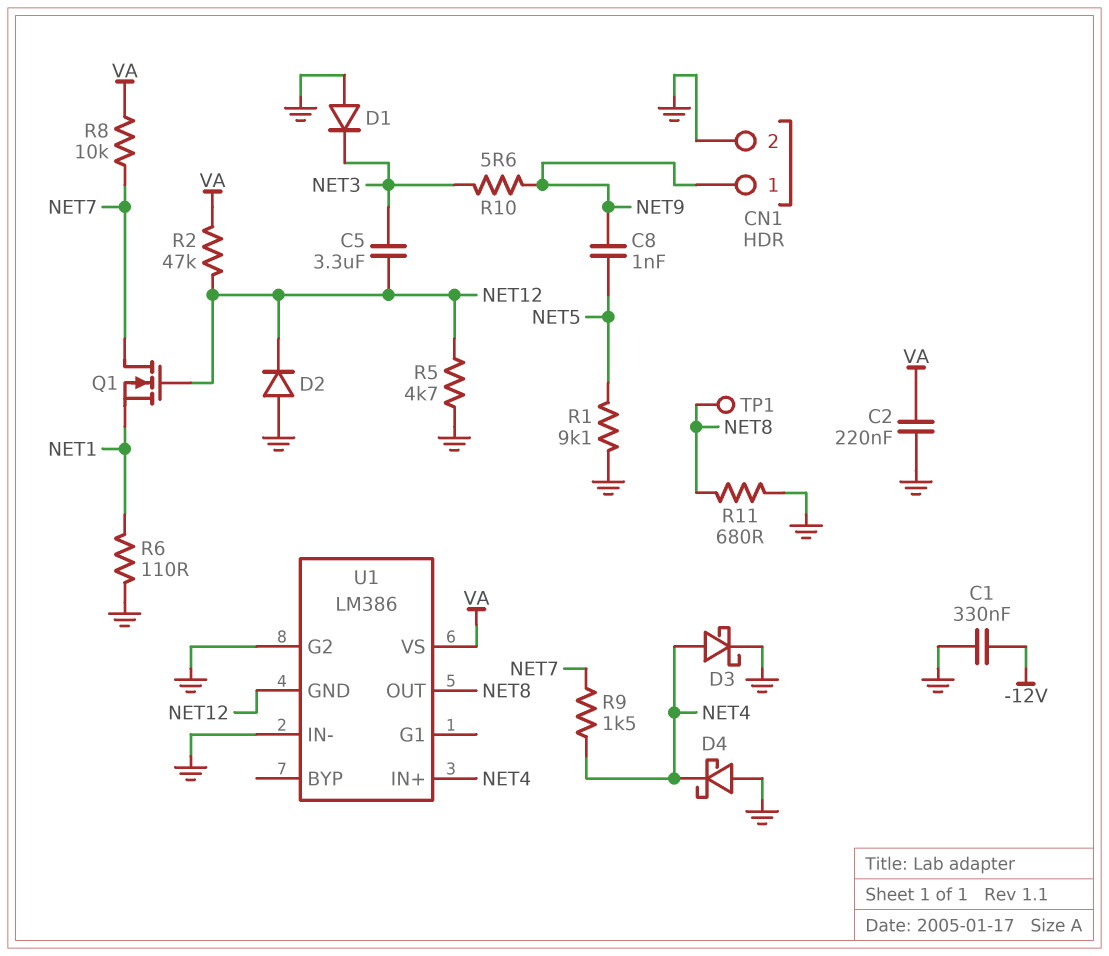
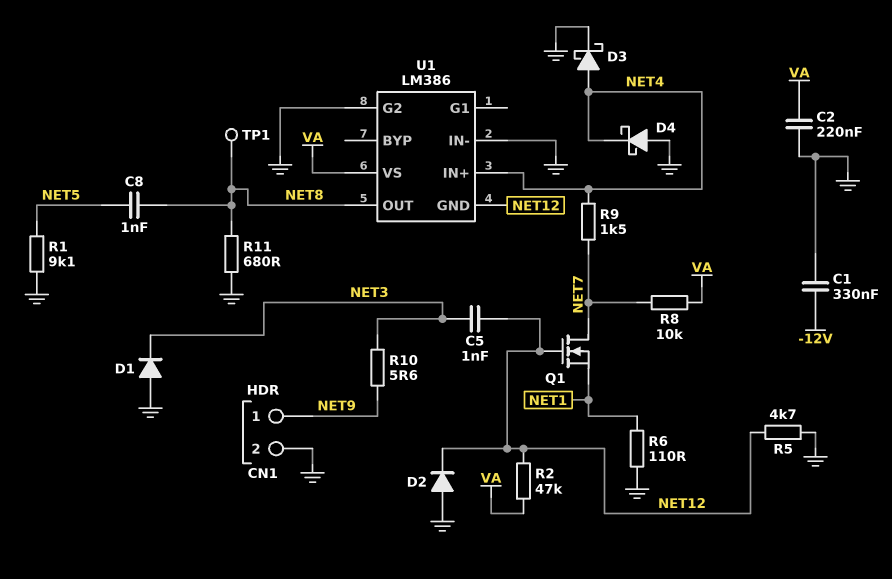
C5: 3.3uF (NET3, NET12) -> 1nF (NET3, NET12)
C8: 1nF (NET5, NET9) -> 1nF (NET5, NET8)

